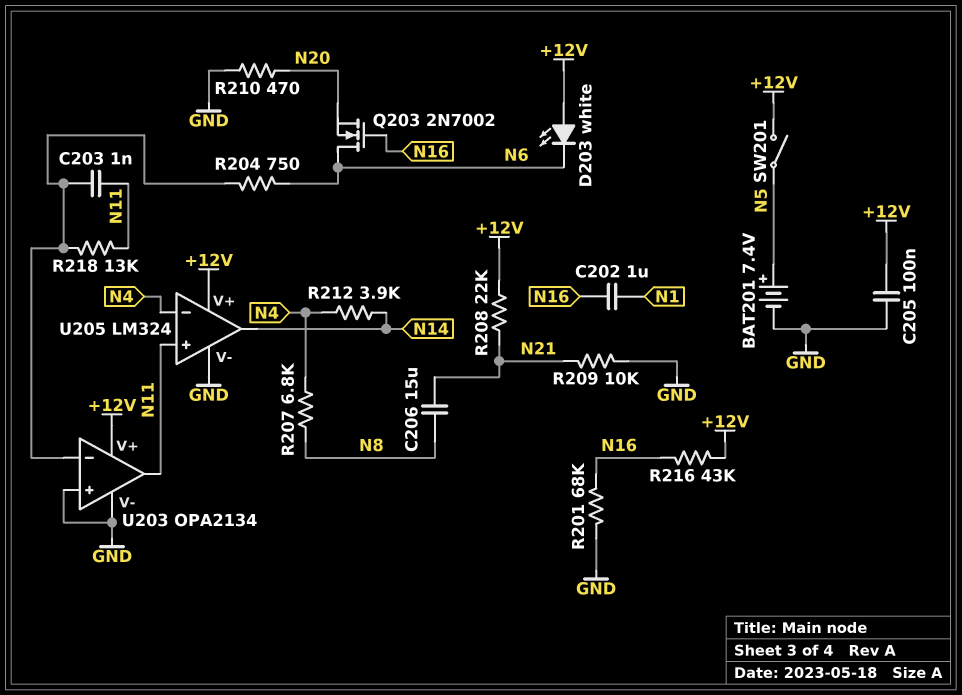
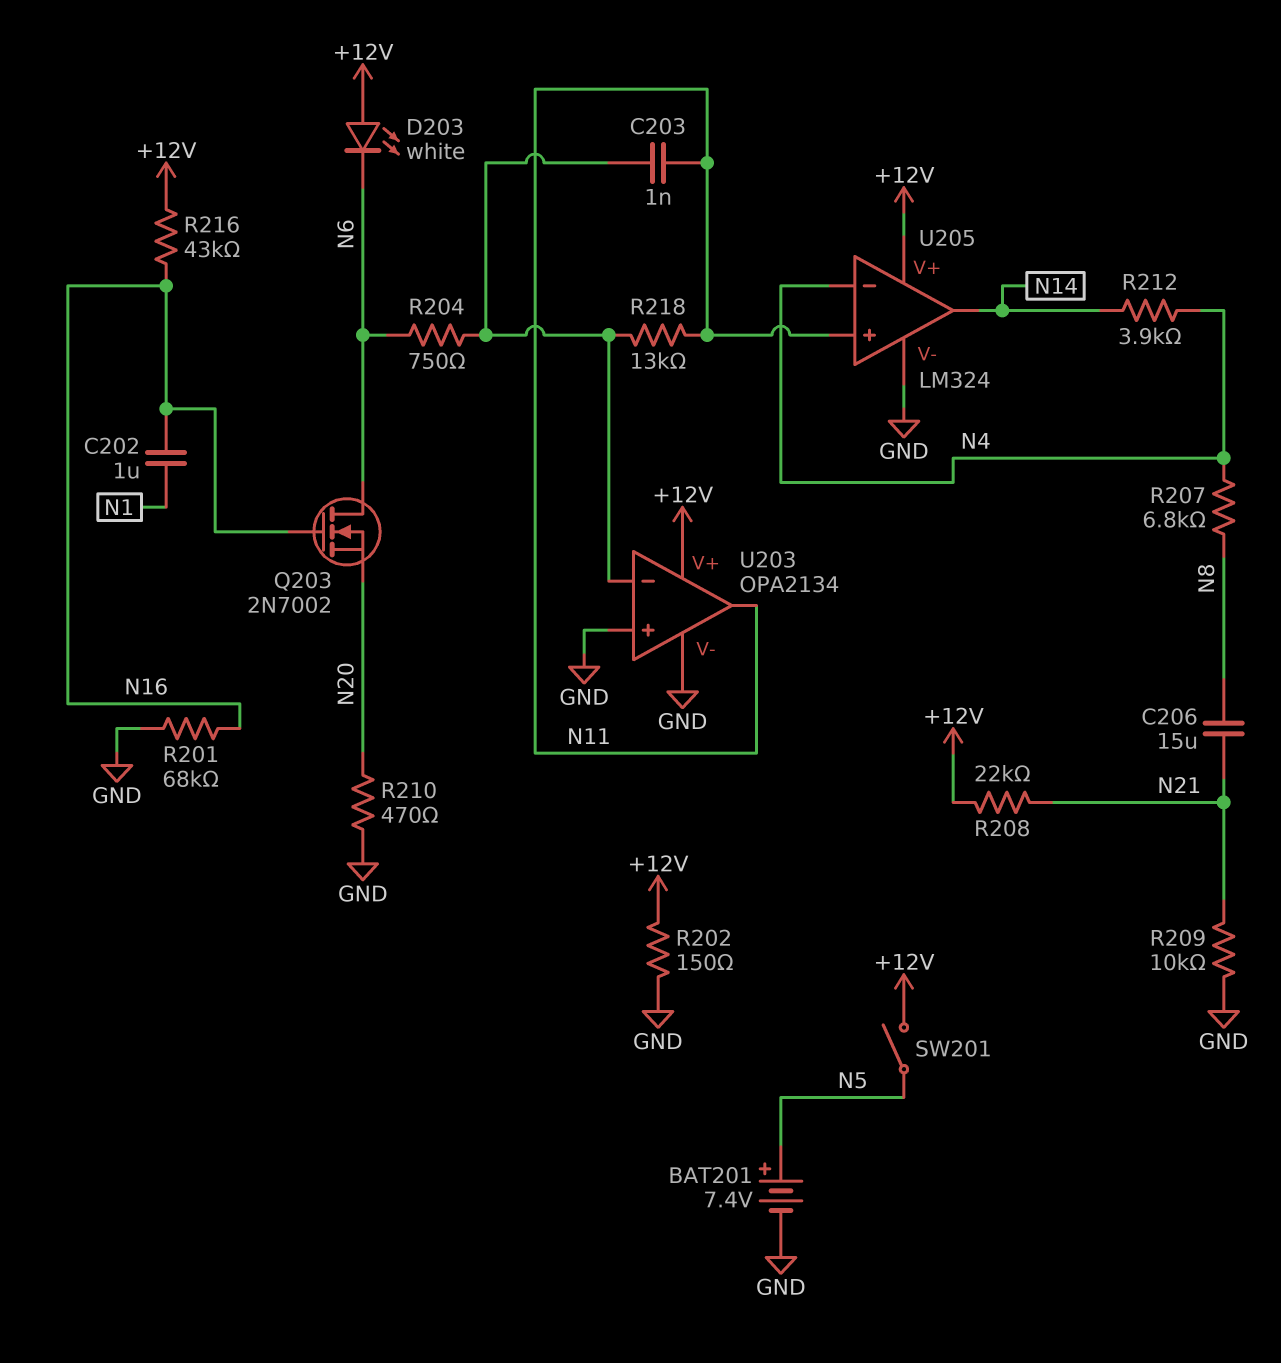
C205: 100nF (+12V, GND) -> none
R202: none -> 150 (+12V, GND)

